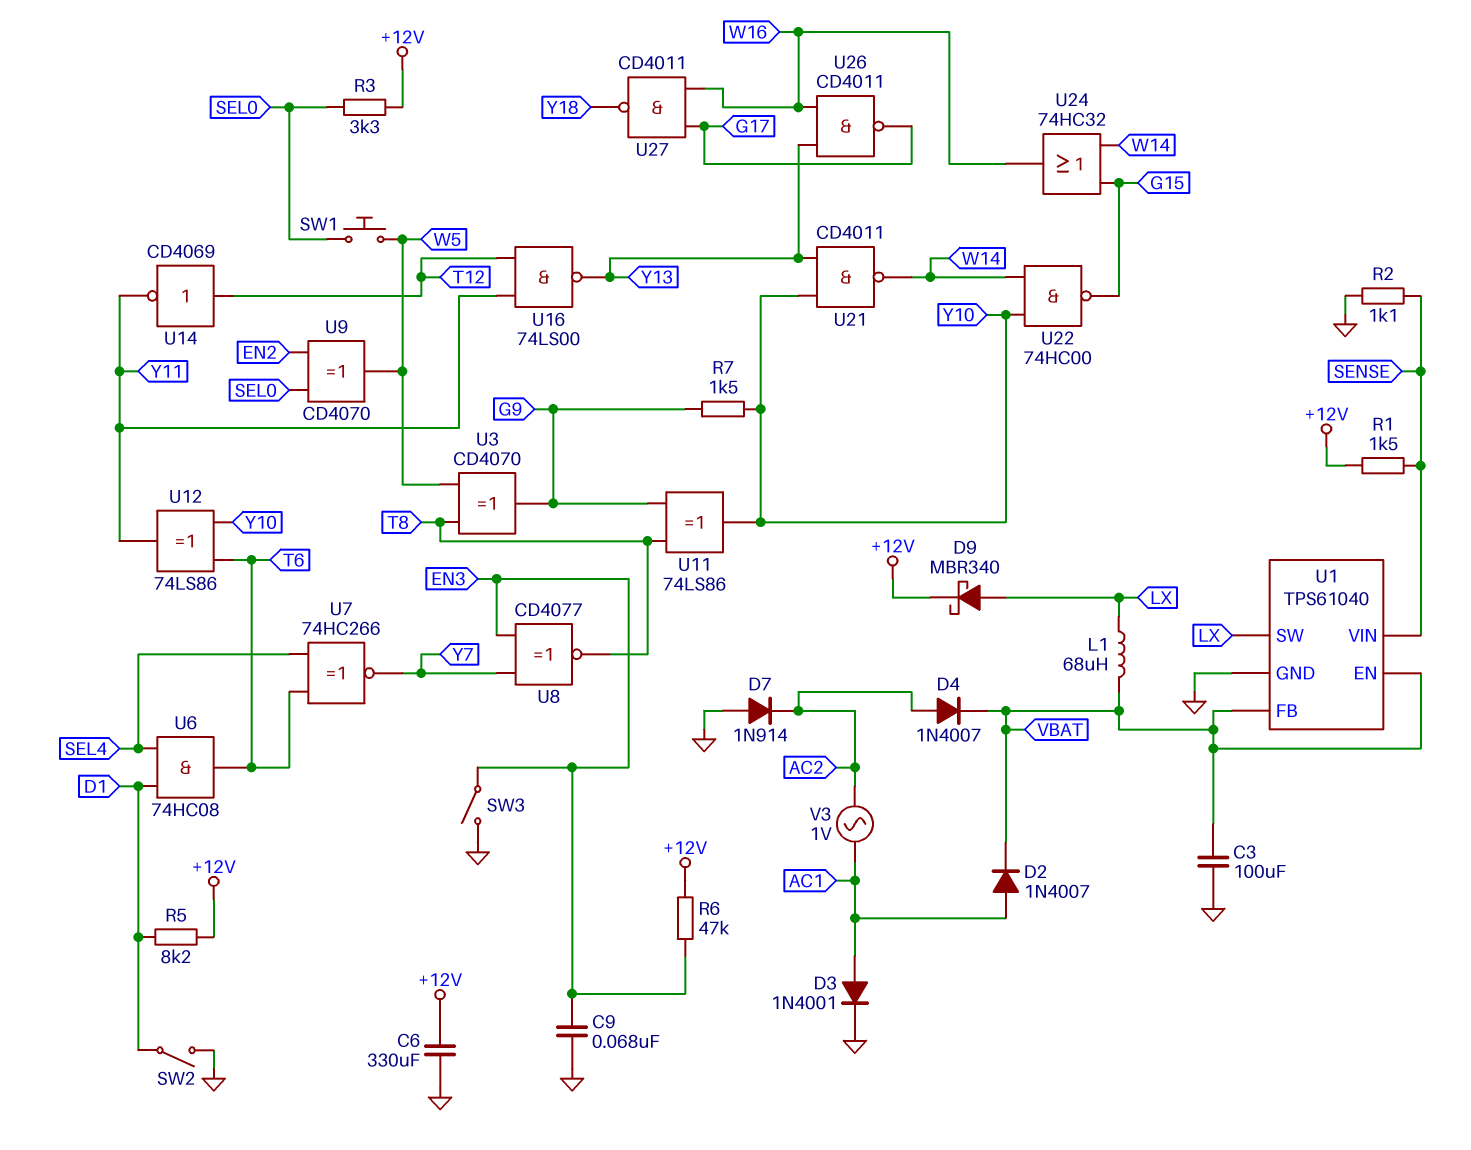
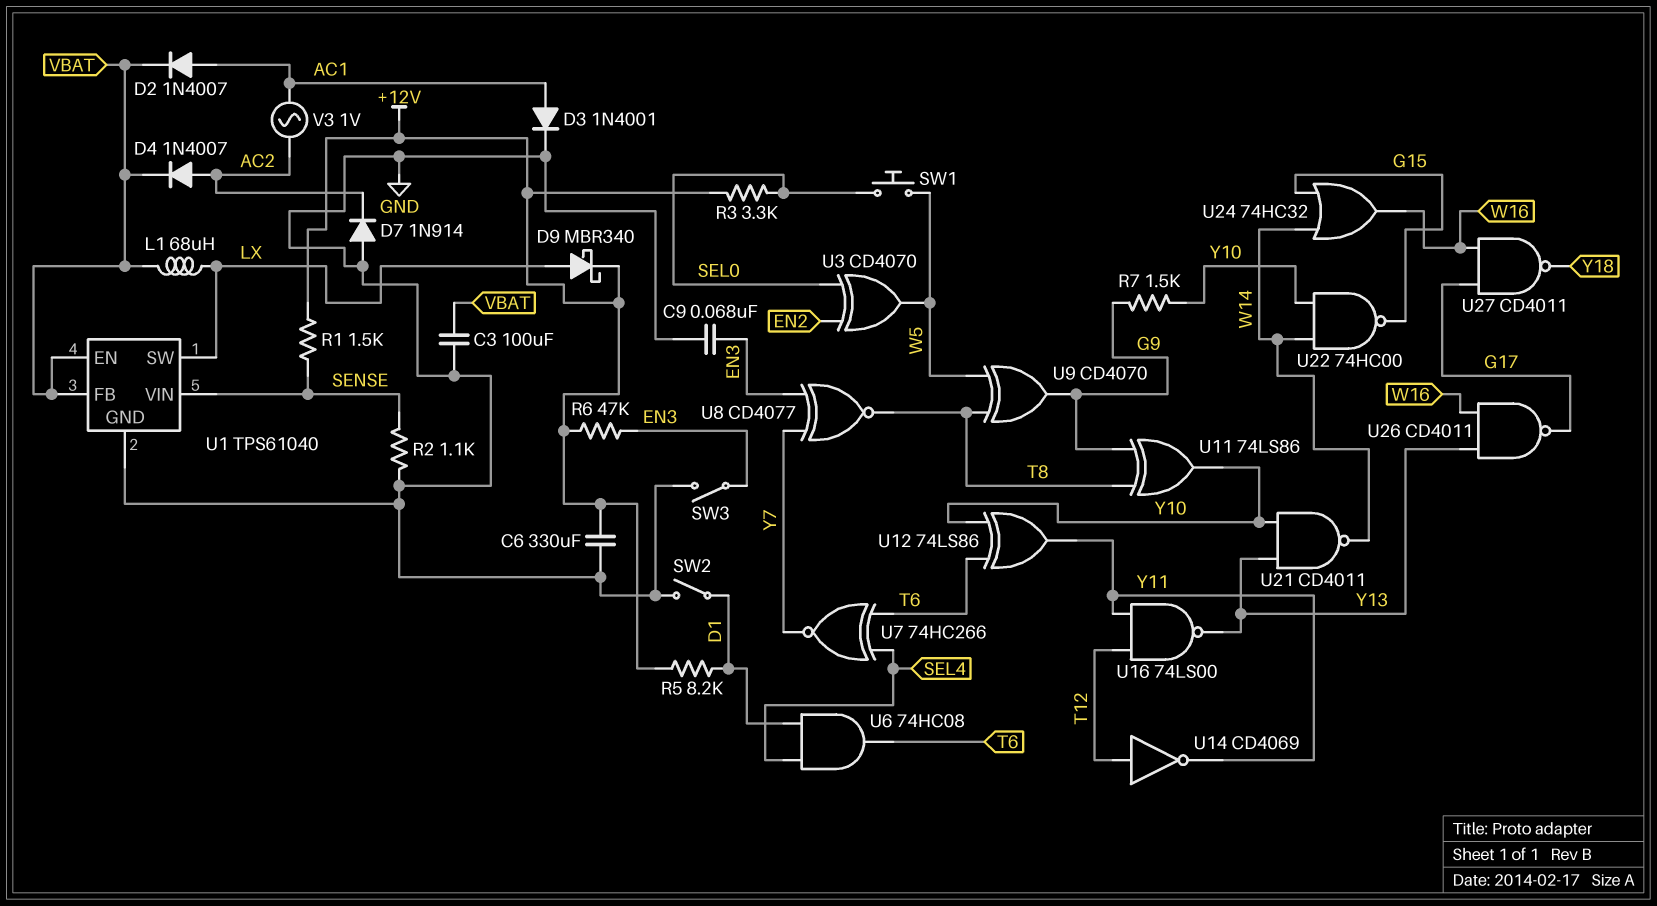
U3: XOR CD4070 (in T8, in W5, out G9) -> XOR CD4070 (in EN2, in SEL0, out W5)
U9: XOR CD4070 (in EN2, in SEL0, out W5) -> XOR CD4070 (in T8, in W5, out G9)

